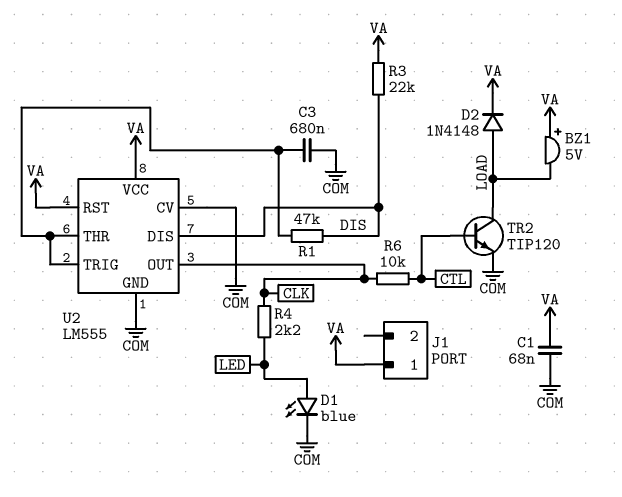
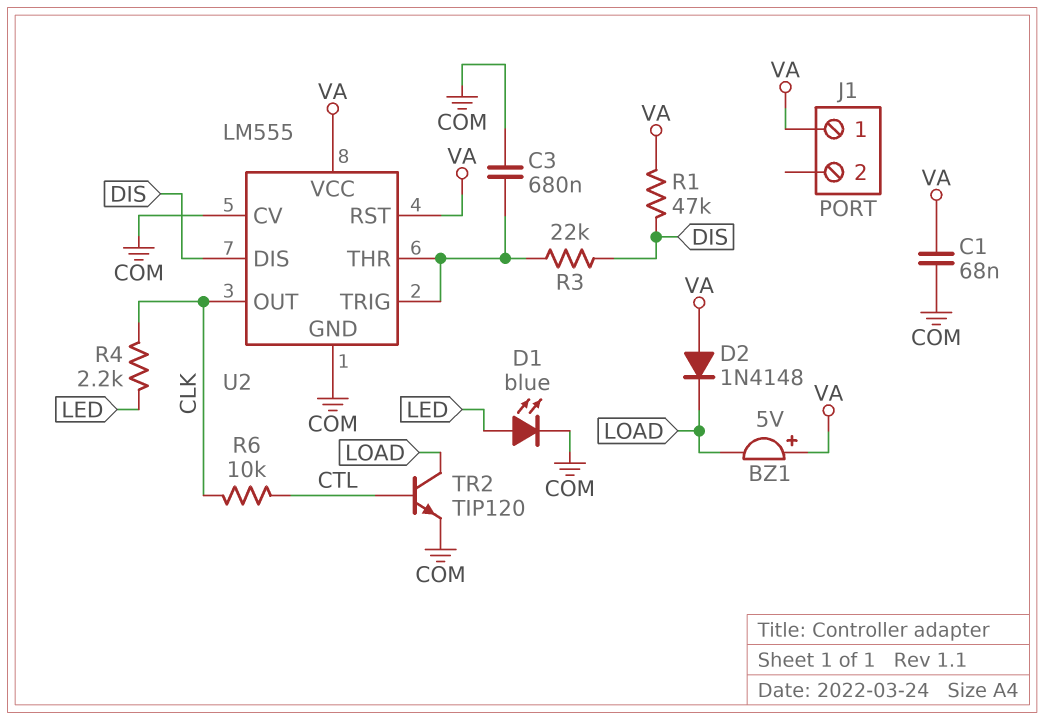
D2: diode 1N4148 (A LOAD, K VA) -> diode 1N4148 (A VA, K LOAD)
R1: 47k (DIS, U2/THR) -> 47k (DIS, VA)
R3: 22k (DIS, VA) -> 22k (DIS, U2/THR)

